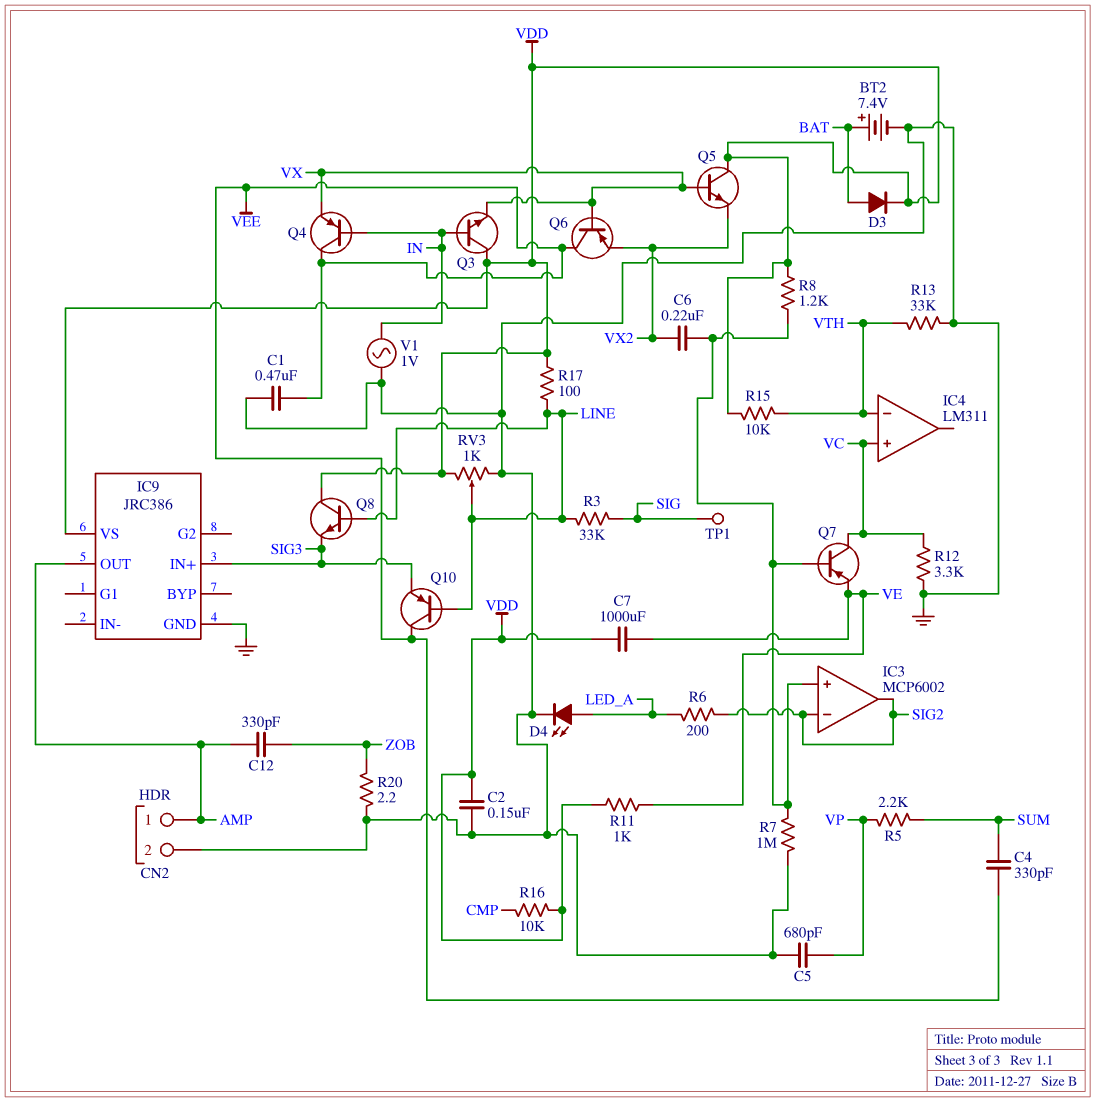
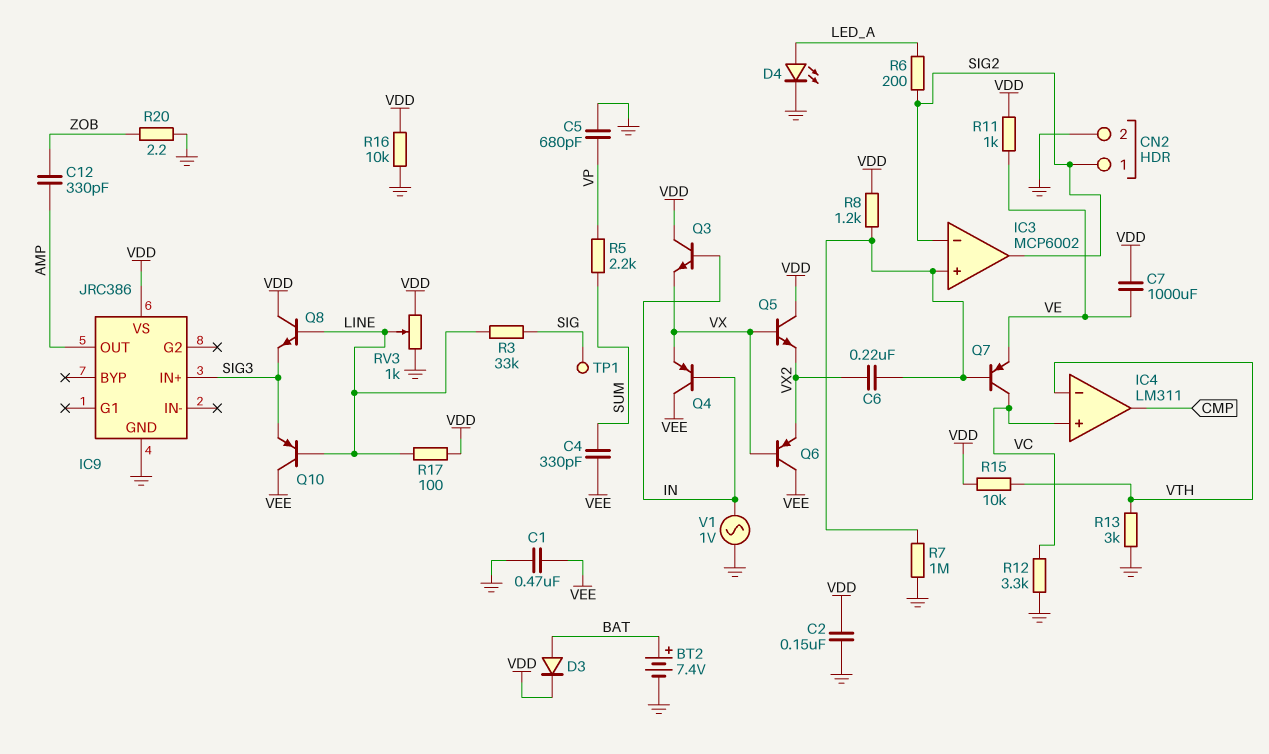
CN2 pin 1: AMP -> SIG2
IC4 pin out: none -> CMP
R13: 33k (GND, VTH) -> 3k (GND, VTH)
R16: 10k (CMP, VDD) -> 10k (GND, VDD)

